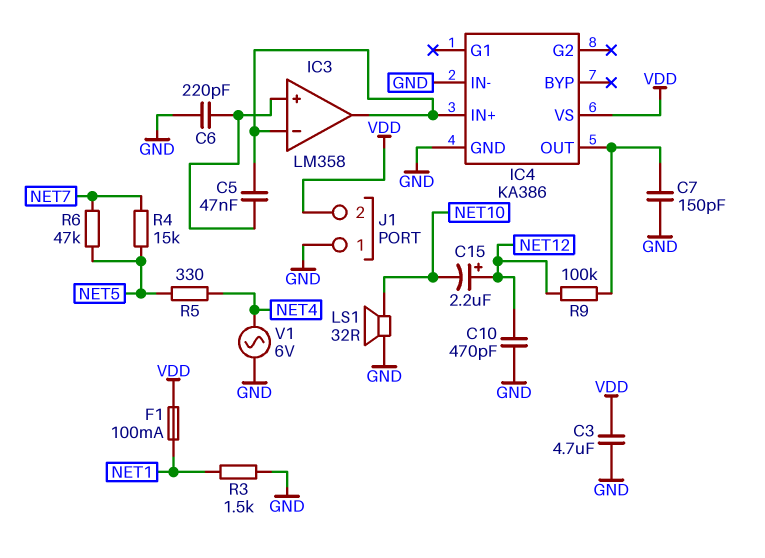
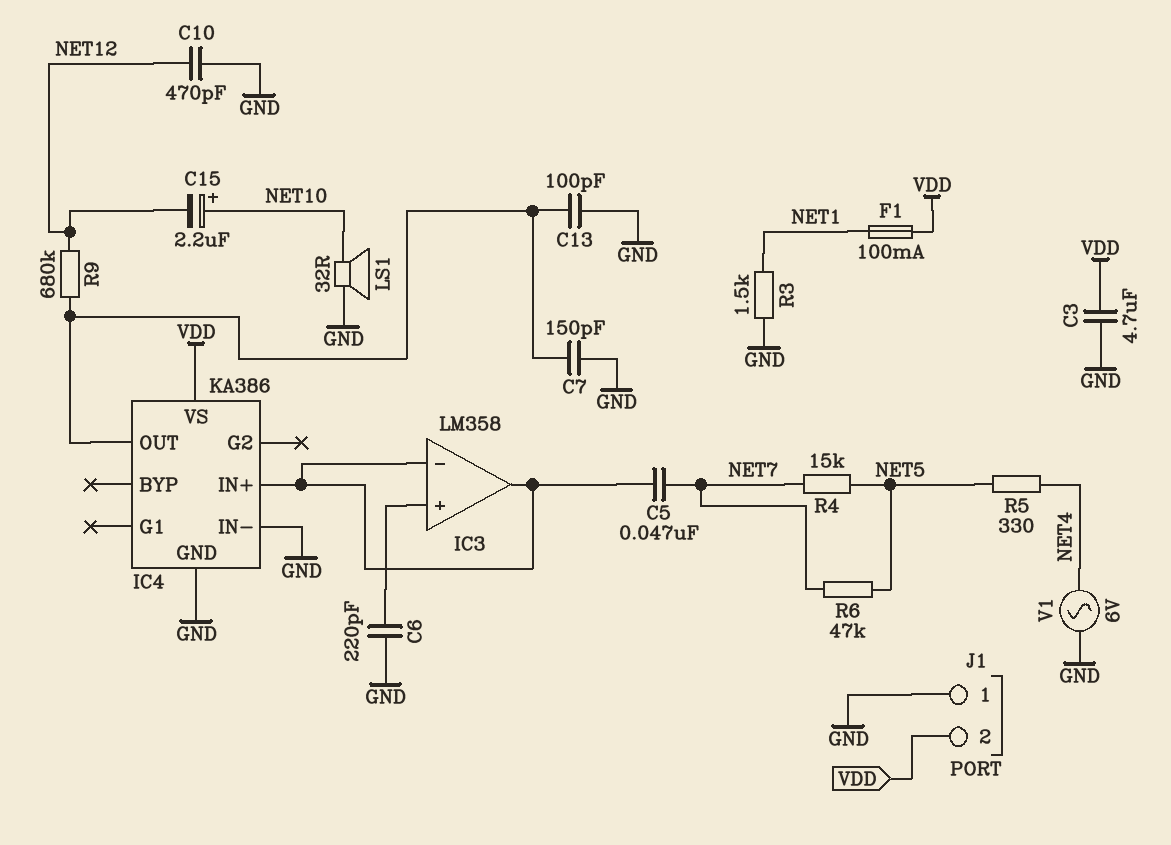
C5: 47nF (IC3/in+, IC3/in-) -> 47nF (IC3/in-, NET7)
C13: none -> 100pF (GND, IC4/OUT)
C15: 2.2uF (plus NET12, minus NET10) -> 2.2uF (plus NET10, minus NET12)
R9: 100k (IC4/OUT, NET12) -> 680k (IC4/OUT, NET12)

